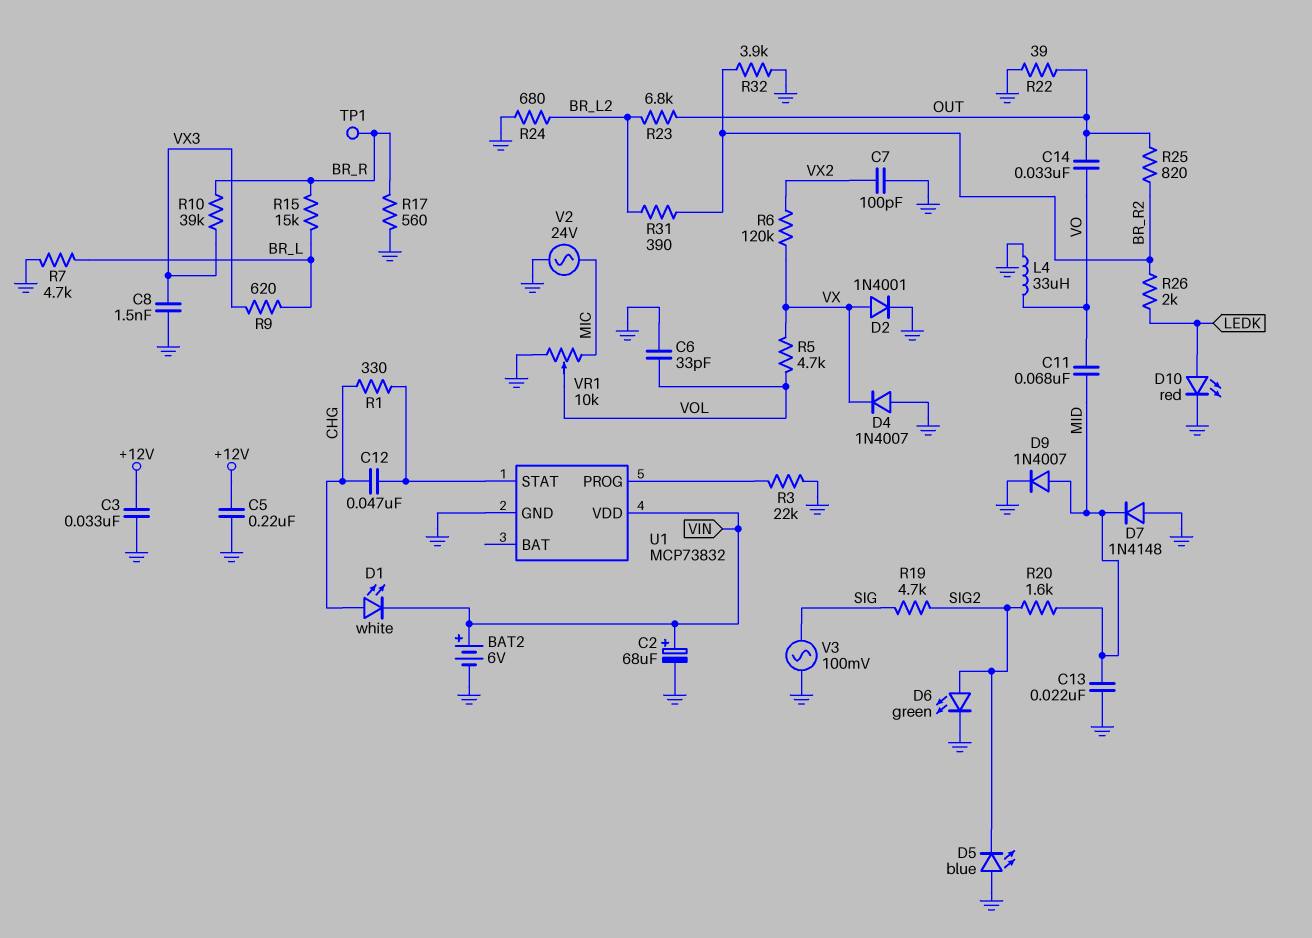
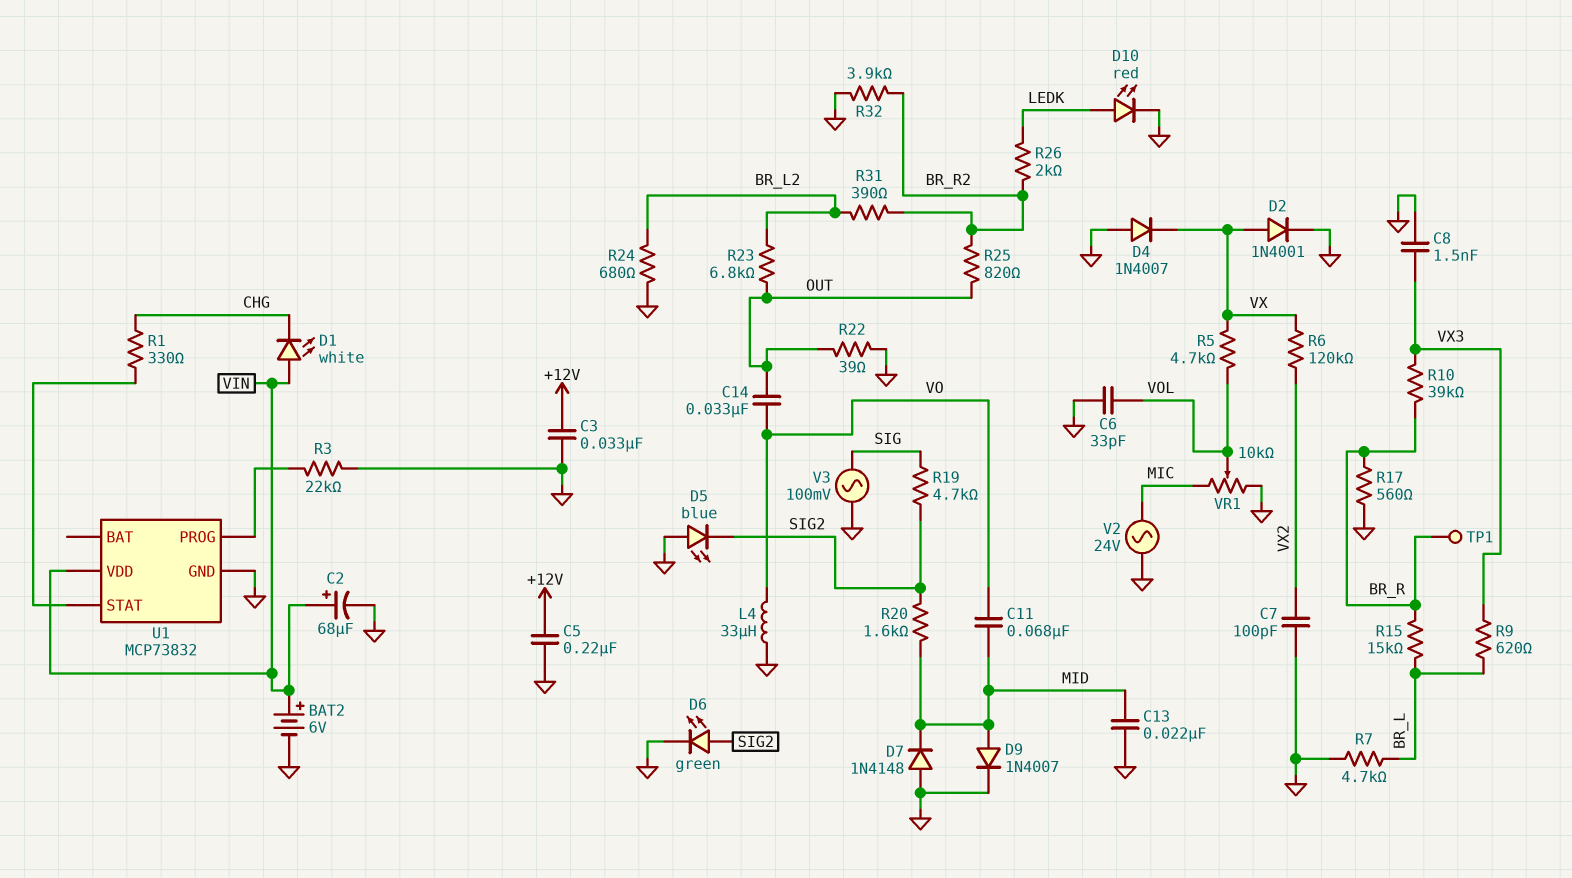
C12: 47nF (CHG, U1/STAT) -> none
D1: LED white (A CHG, K VIN) -> LED white (A VIN, K CHG)

